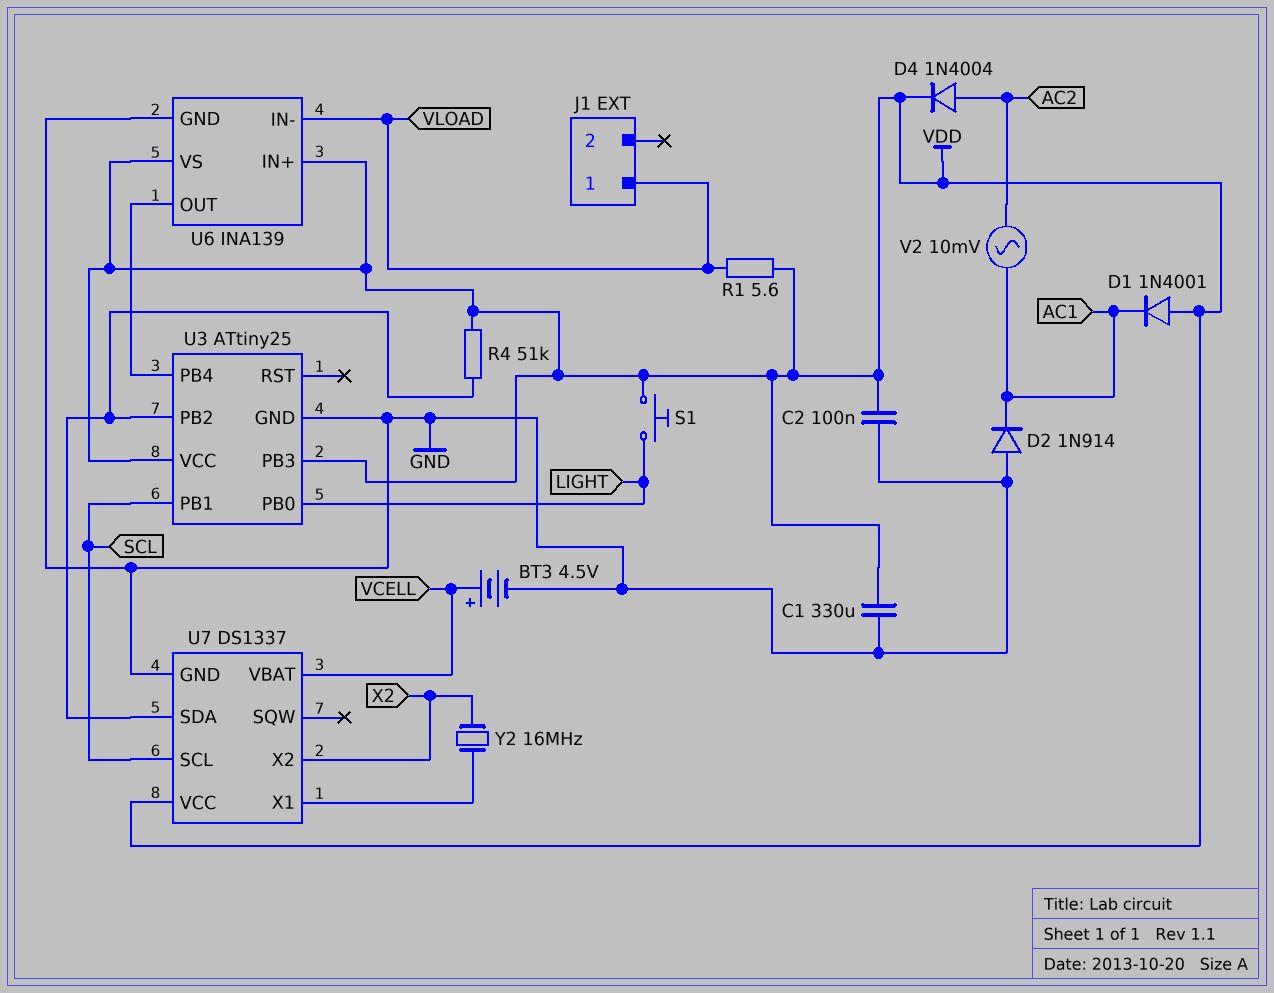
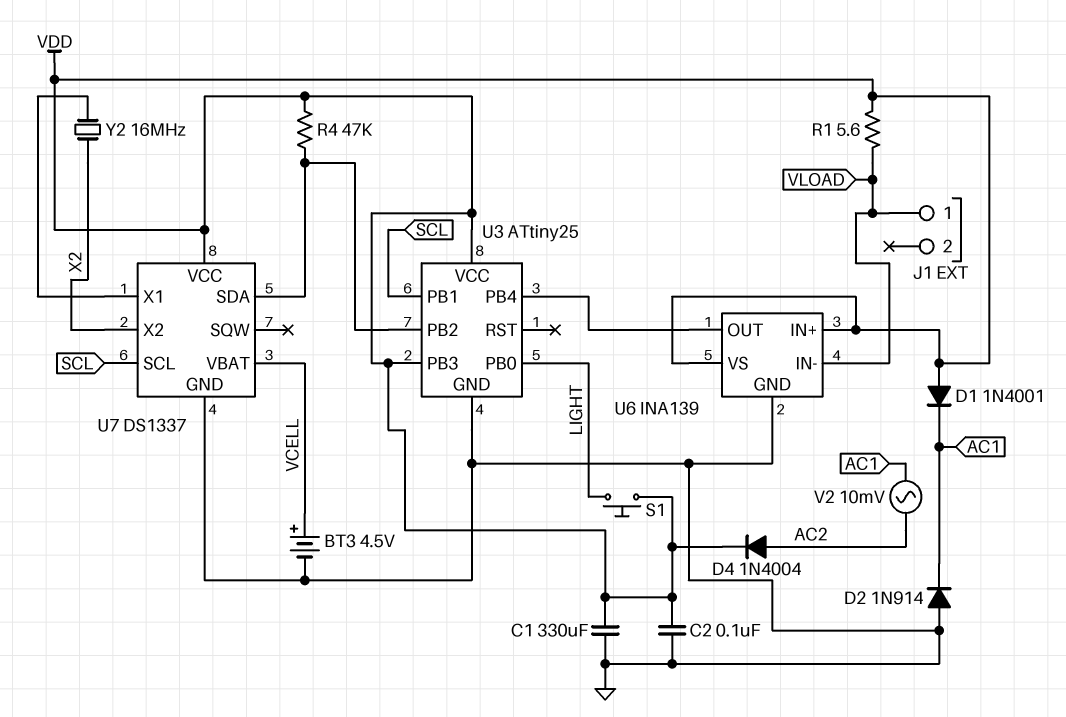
R4: 51k (U3/PB2, VDD) -> 47k (U3/PB2, VDD)

